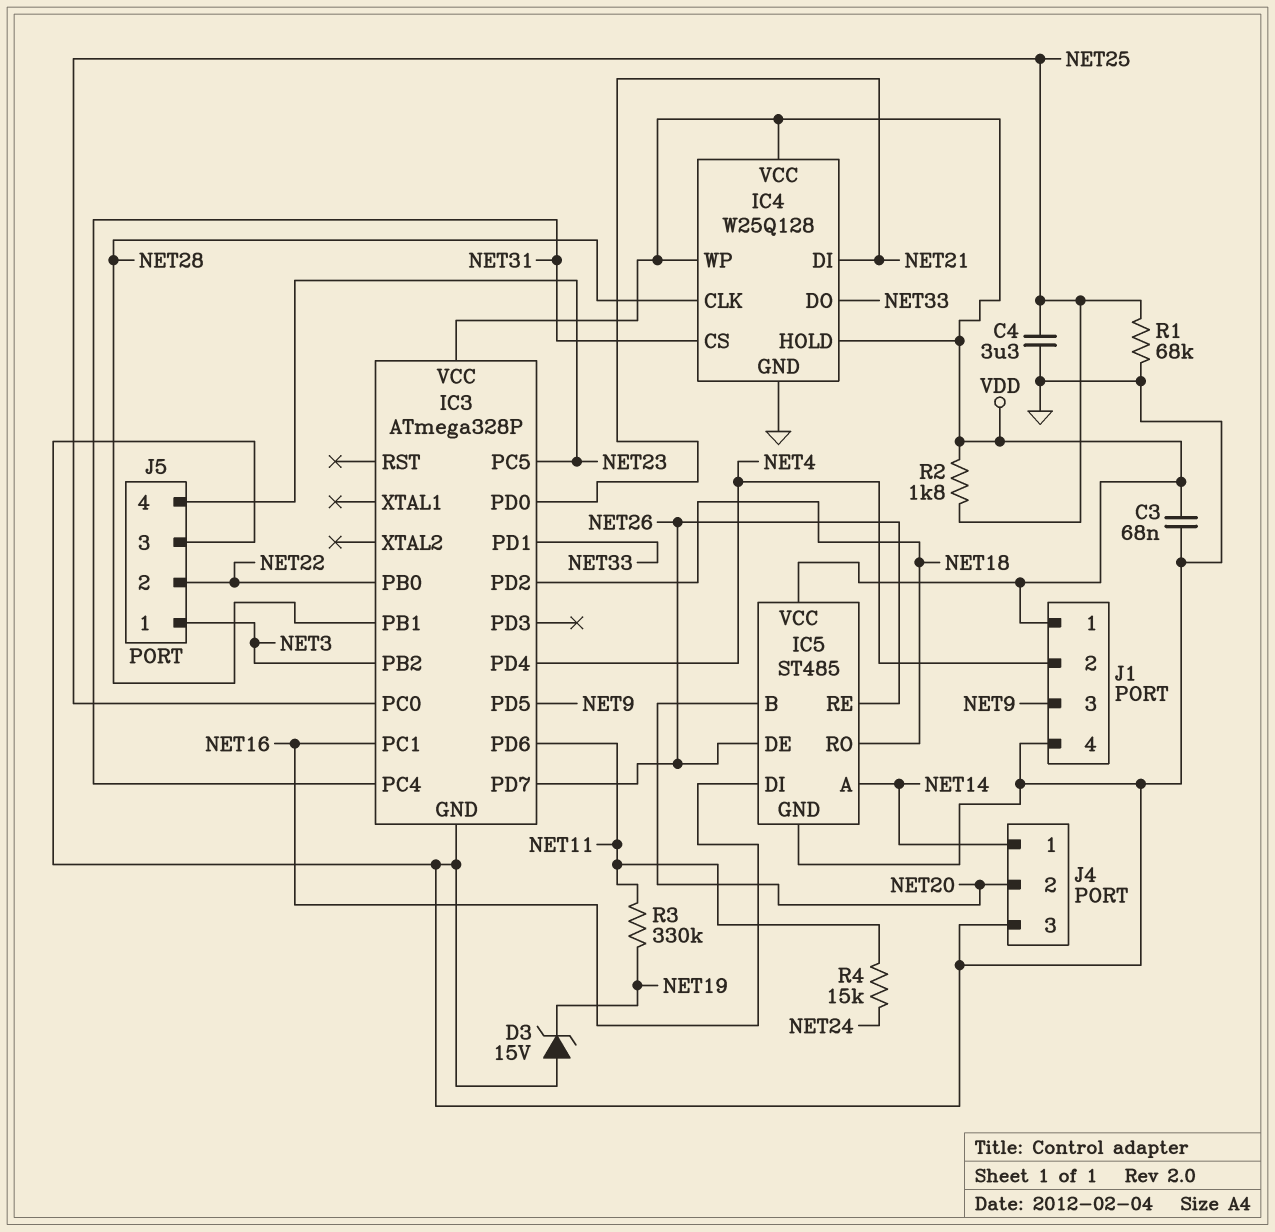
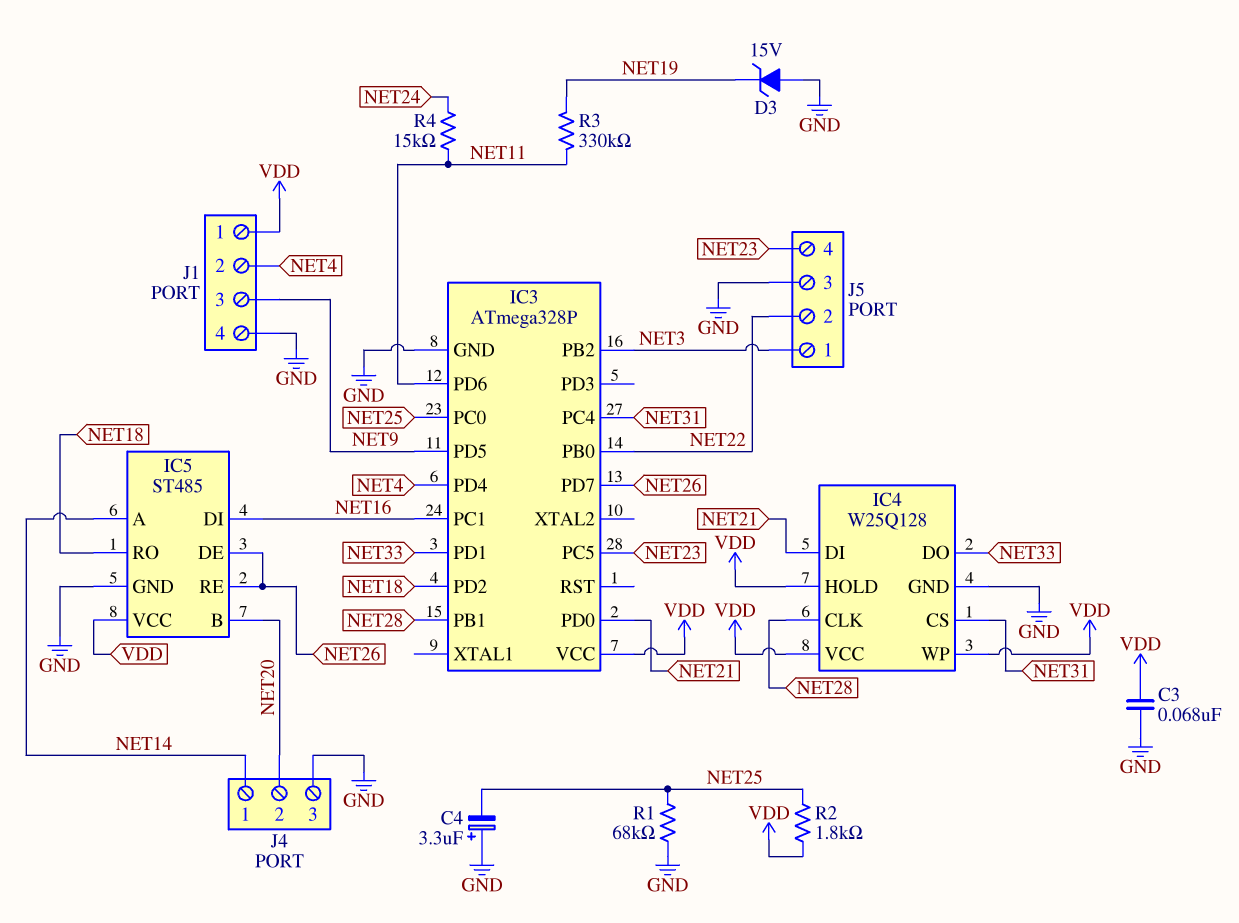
C4: 3.3uF (GND, NET25) -> 3.3uF (plus GND, minus NET25)

